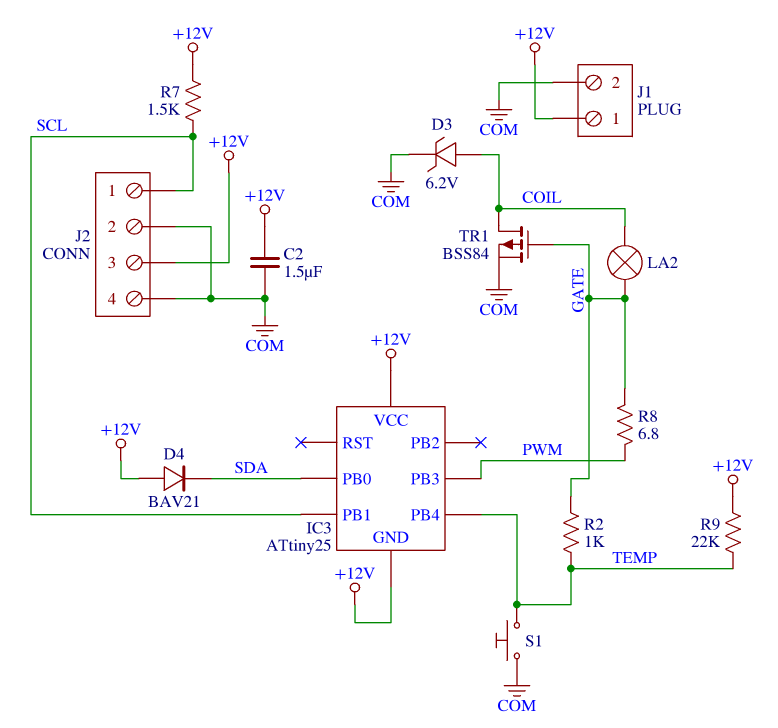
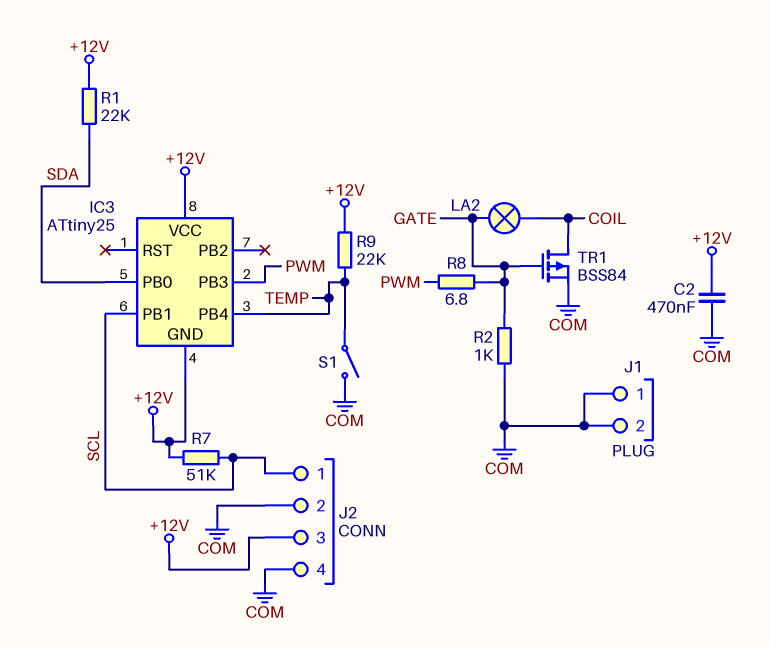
C2: 1.5uF (+12V, COM) -> 470nF (+12V, COM)
D3: zener 6.2V (A COIL, K COM) -> none
D4: diode BAV21 (A +12V, K SDA) -> none
J1 pin 1: +12V -> COM
R1: none -> 22k (+12V, SDA)
R2: 1k (GATE, TEMP) -> 1k (COM, GATE)
R7: 1.5k (+12V, SCL) -> 51k (+12V, SCL)
S1: button (COM, TEMP) -> switch (COM, TEMP)

